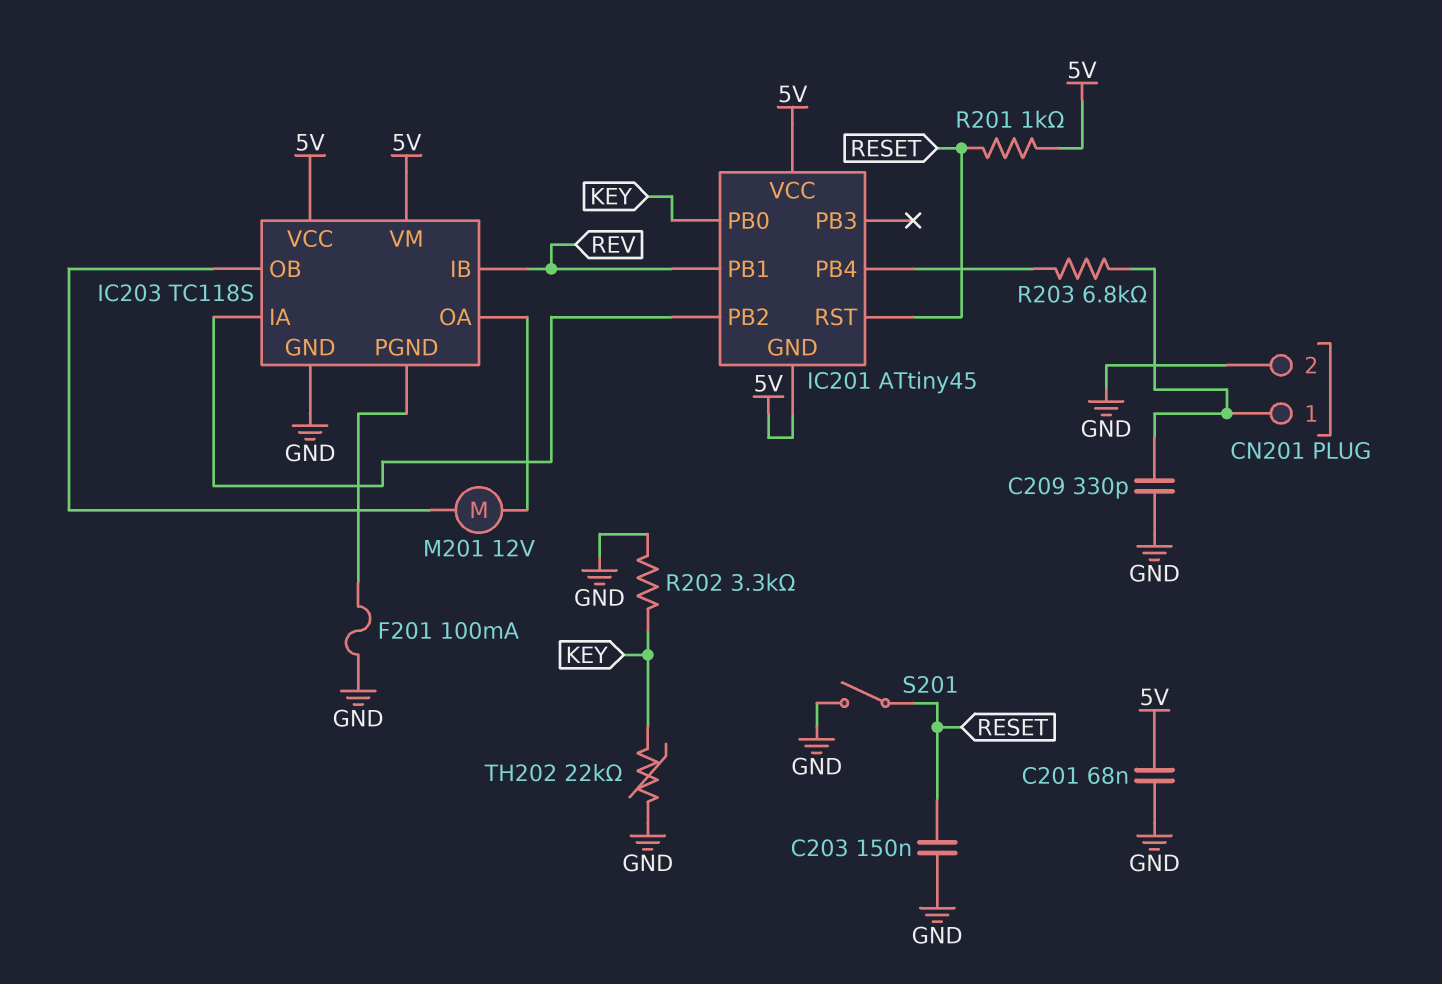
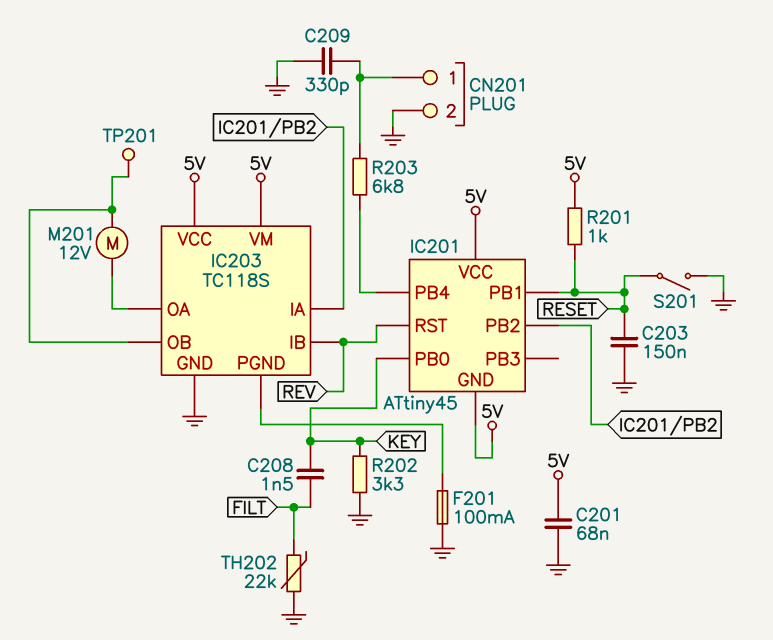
C208: none -> 1.5nF (FILT, KEY)
IC201 pin PB1: REV -> RESET
IC201 pin RST: RESET -> REV
TH202: 22k (GND, KEY) -> 22k (FILT, GND)
TP201: none -> test point (IC203/OB)

